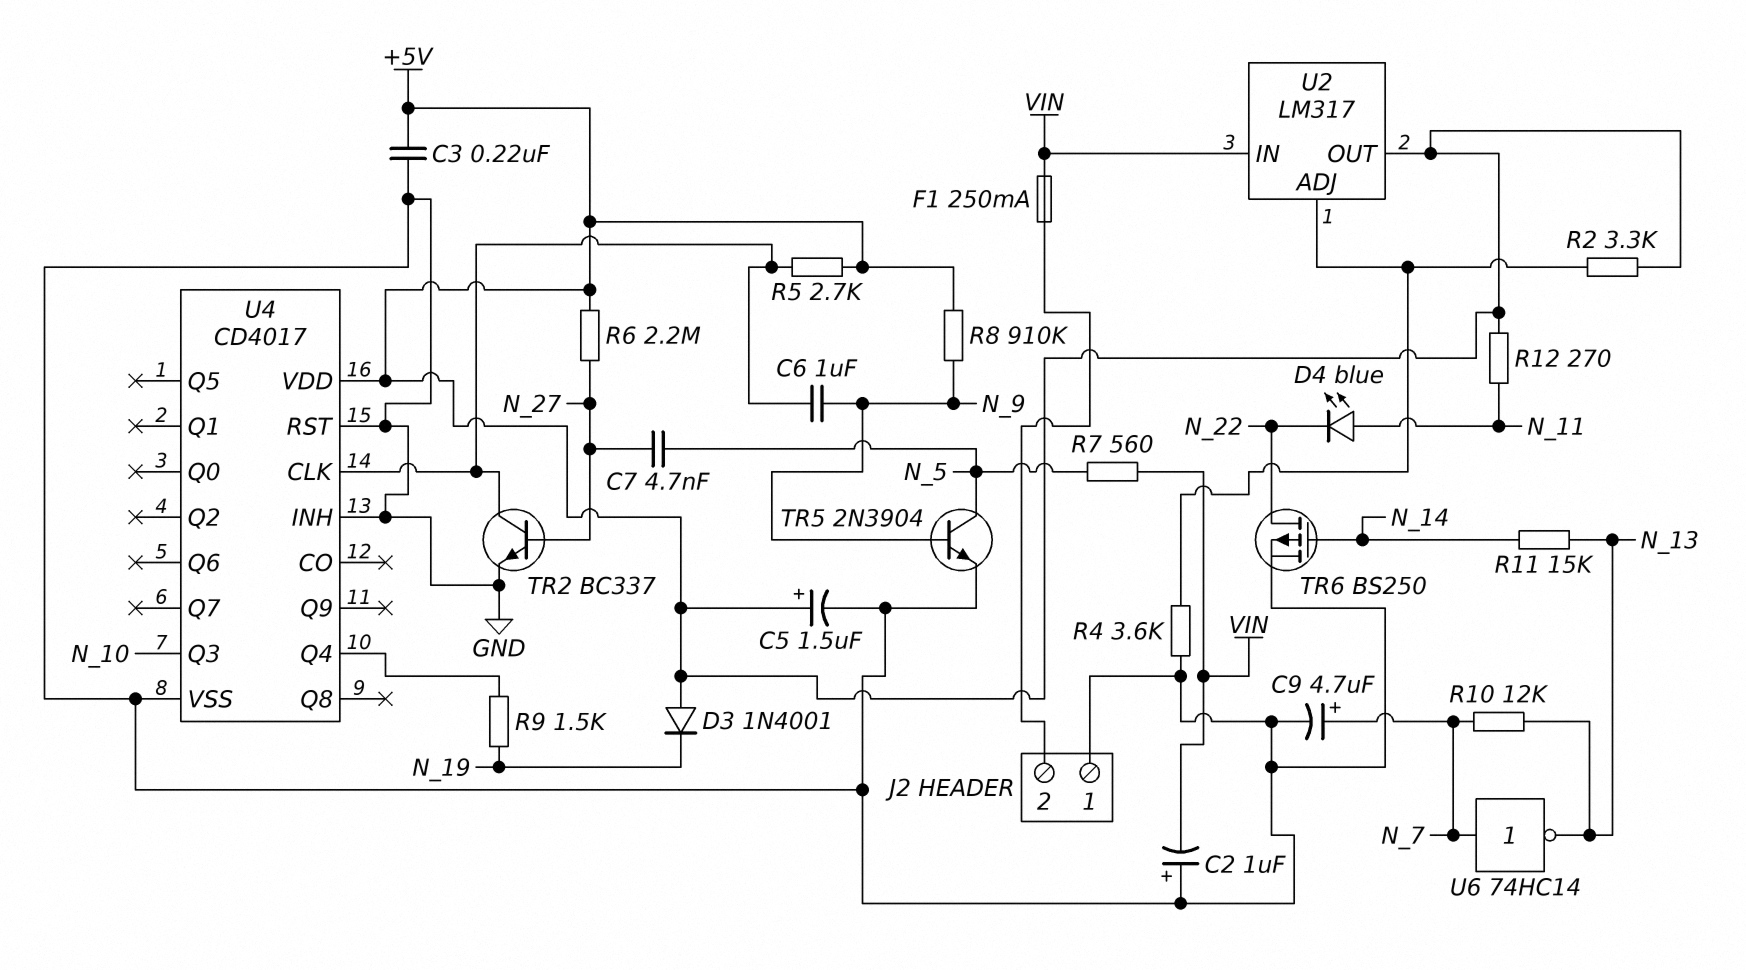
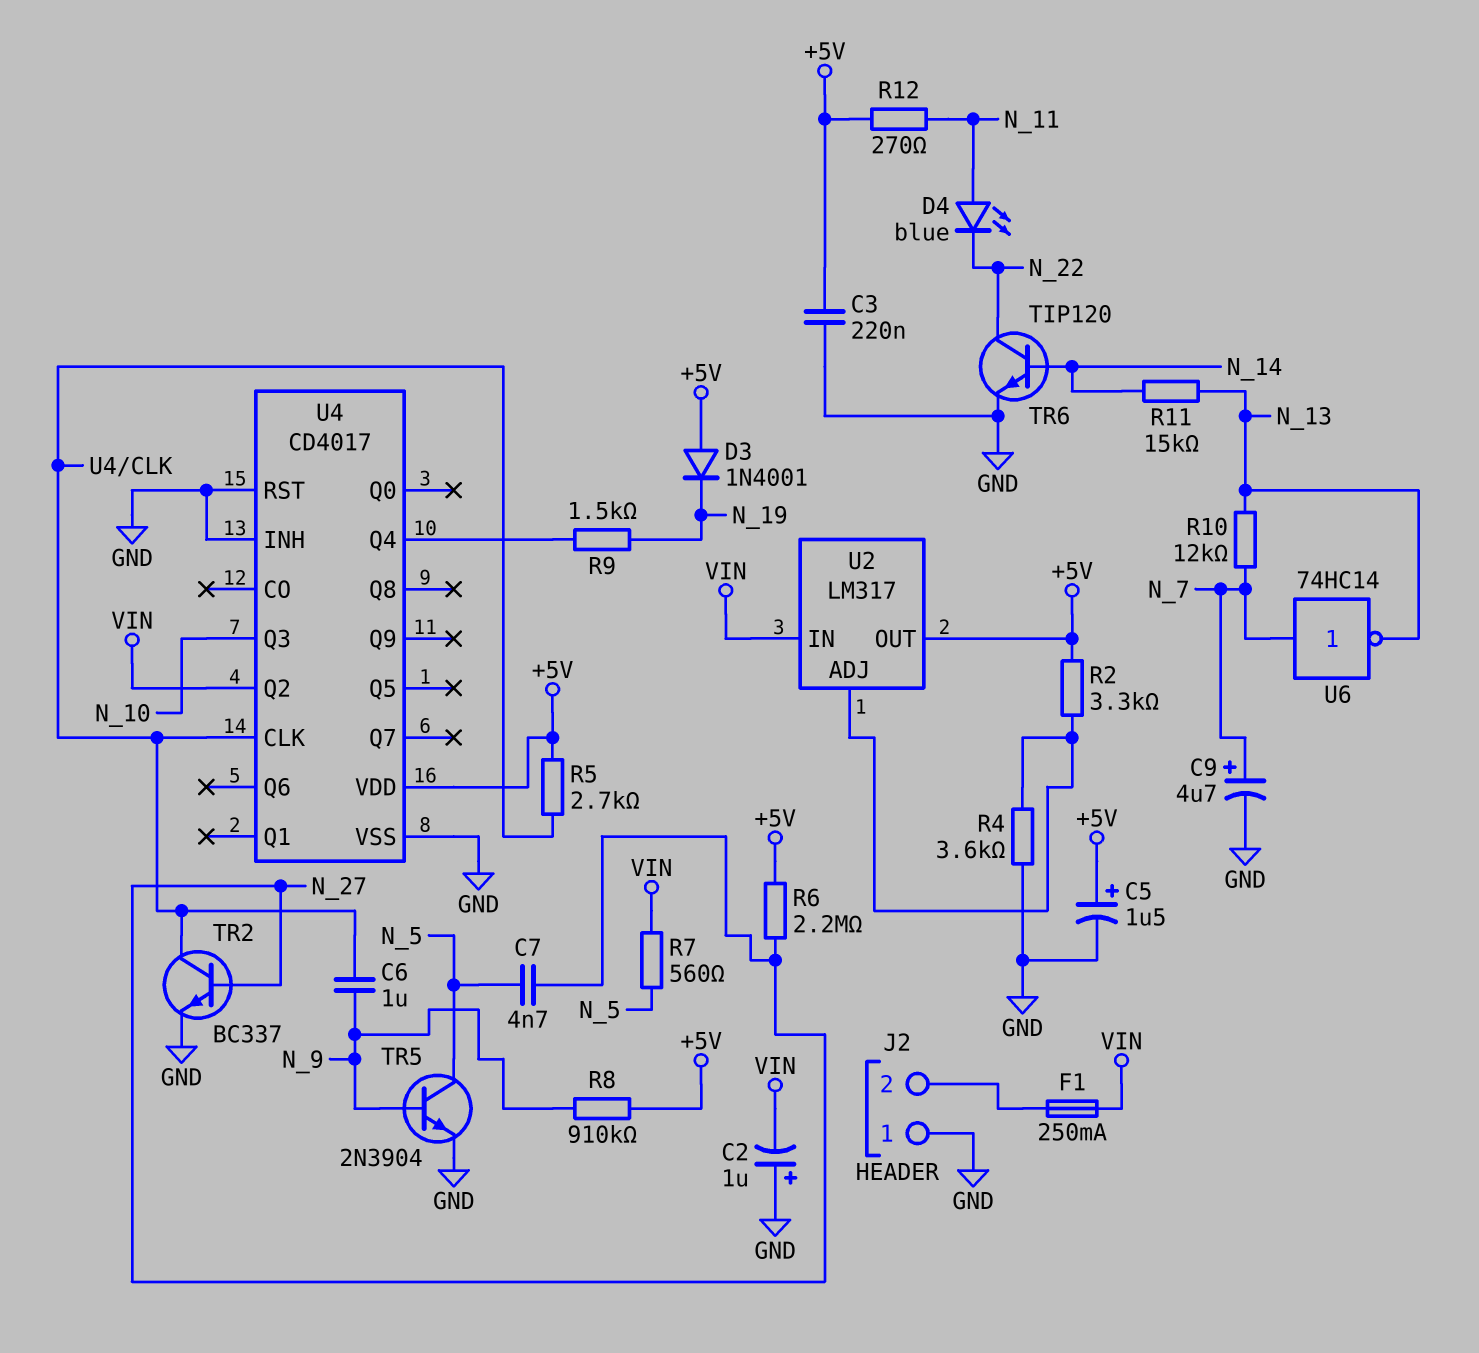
TR6: PMOS BS250 (G N_14, D N_22, S GND) -> NPN TIP120 (B N_14, C N_22, E GND)
U4 pin Q2: none -> VIN

